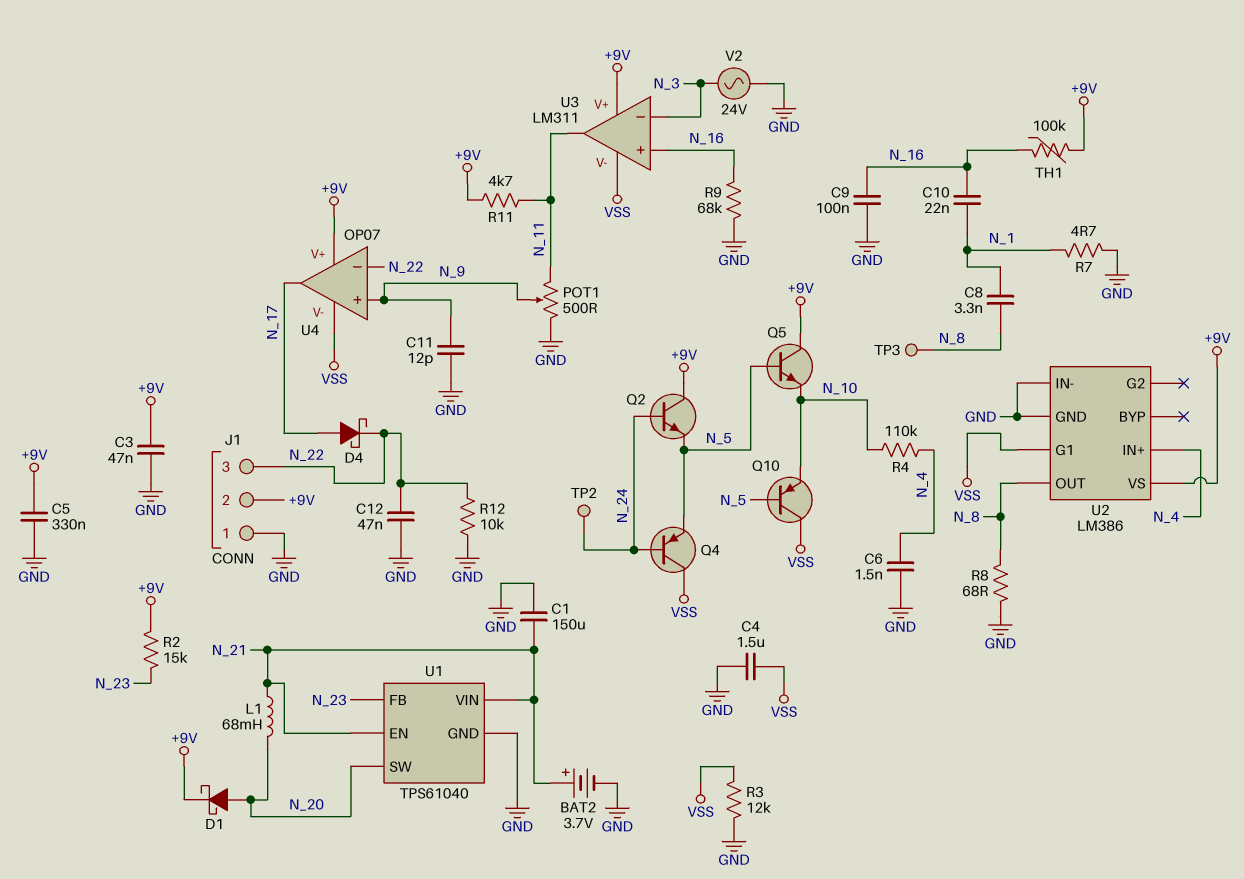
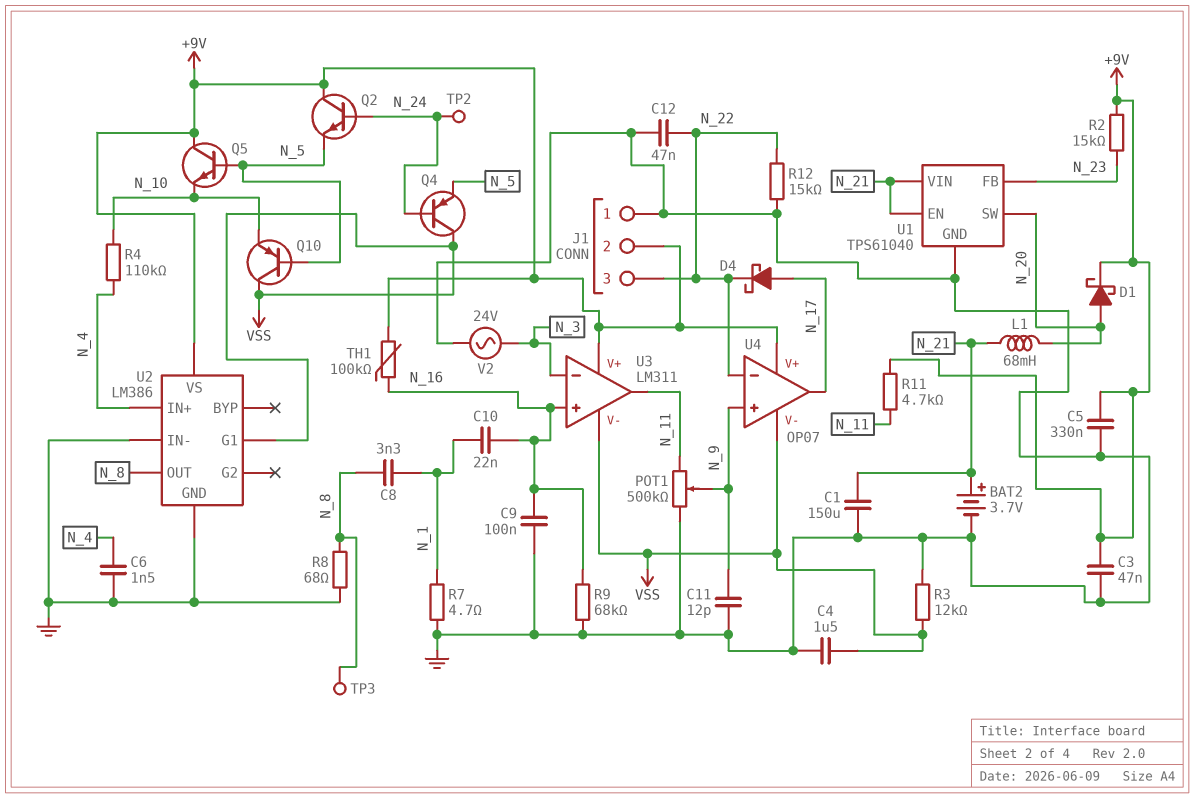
POT1: 500 (GND, N_11, wiper N_9) -> 500k (GND, N_11, wiper N_9)
R12: 10k (GND, N_22) -> 15k (GND, N_22)

